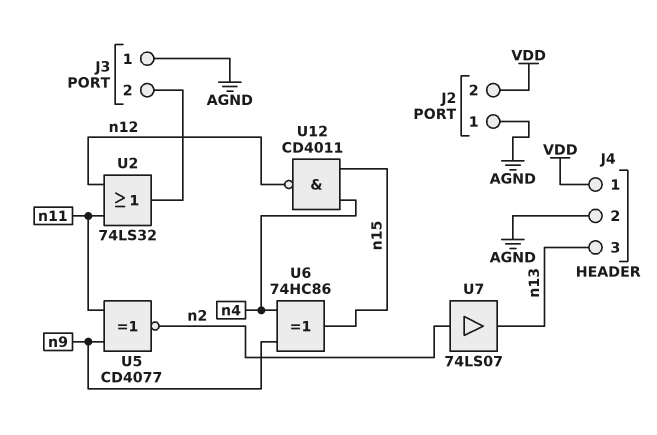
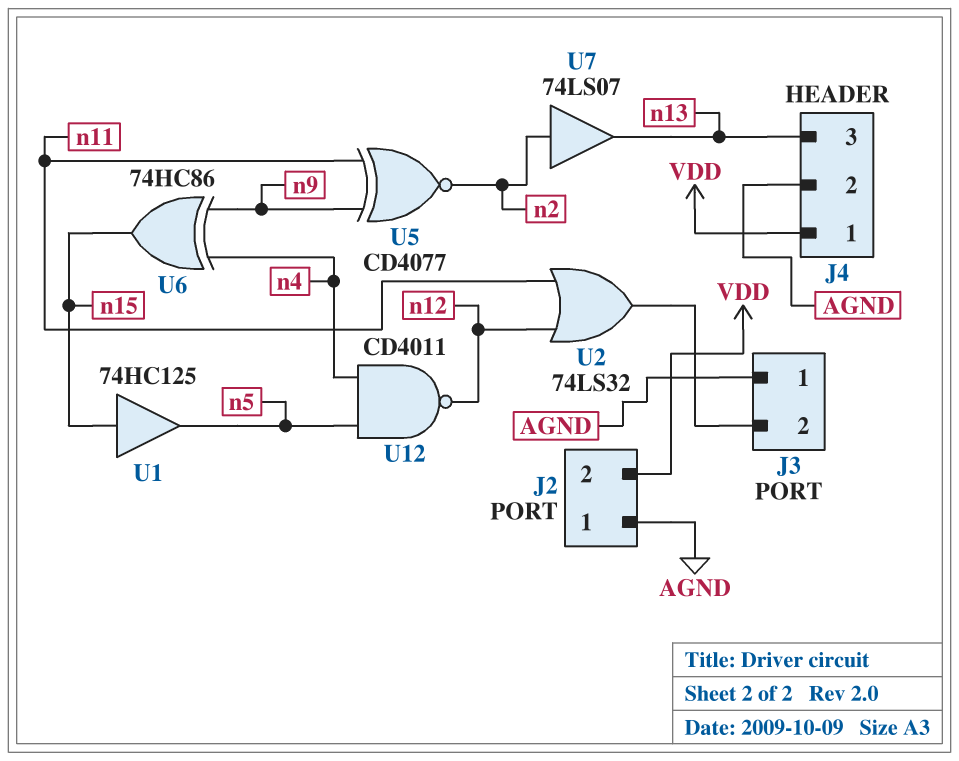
U1: none -> buffer 74HC125 (in n15, out n5)
U12: NAND CD4011 (in n4, in n15, out n12) -> NAND CD4011 (in n4, in n5, out n12)

